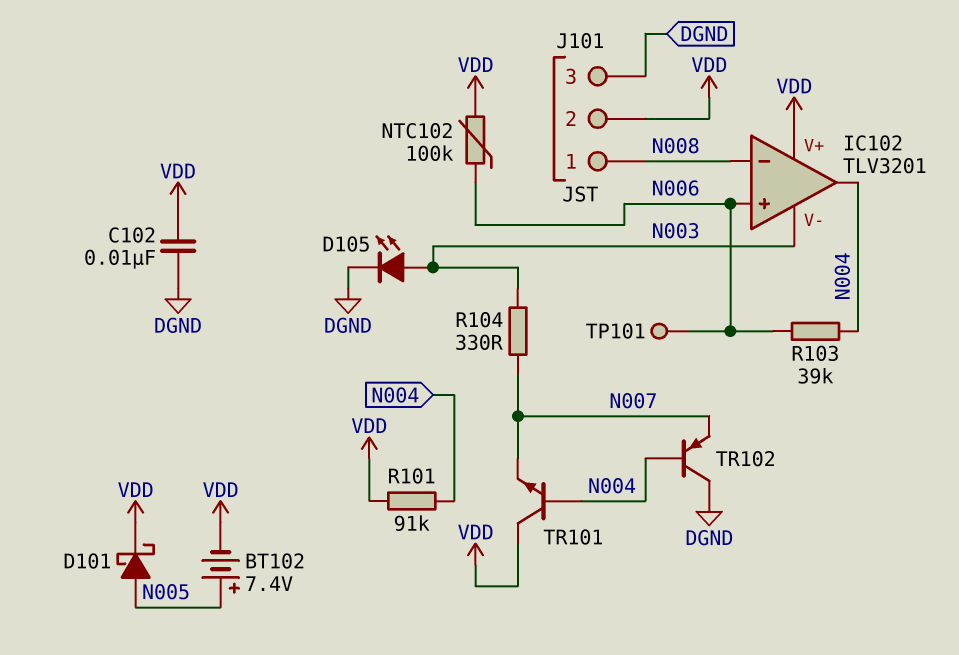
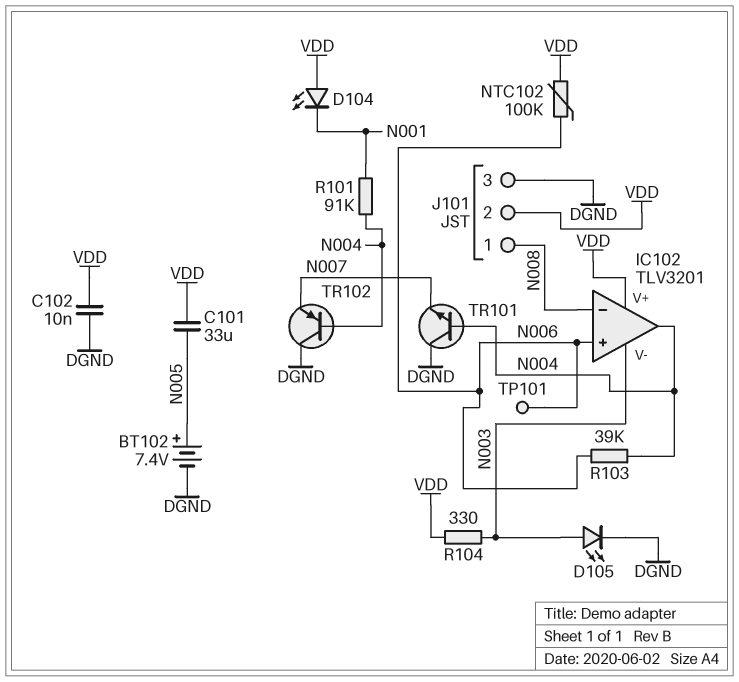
BT102: 7.4V (plus N005, minus VDD) -> 7.4V (plus N005, minus DGND)
C101: none -> 33uF (N005, VDD)
D101: schottky (A N005, K VDD) -> none
D104: none -> LED (A VDD, K N001)
R101: 91k (N004, VDD) -> 91k (N001, N004)
R104: 330 (N003, N007) -> 330 (N003, VDD)
TR101: NPN (B N004, C VDD, E N007) -> NPN (B N004, C DGND, E N007)

